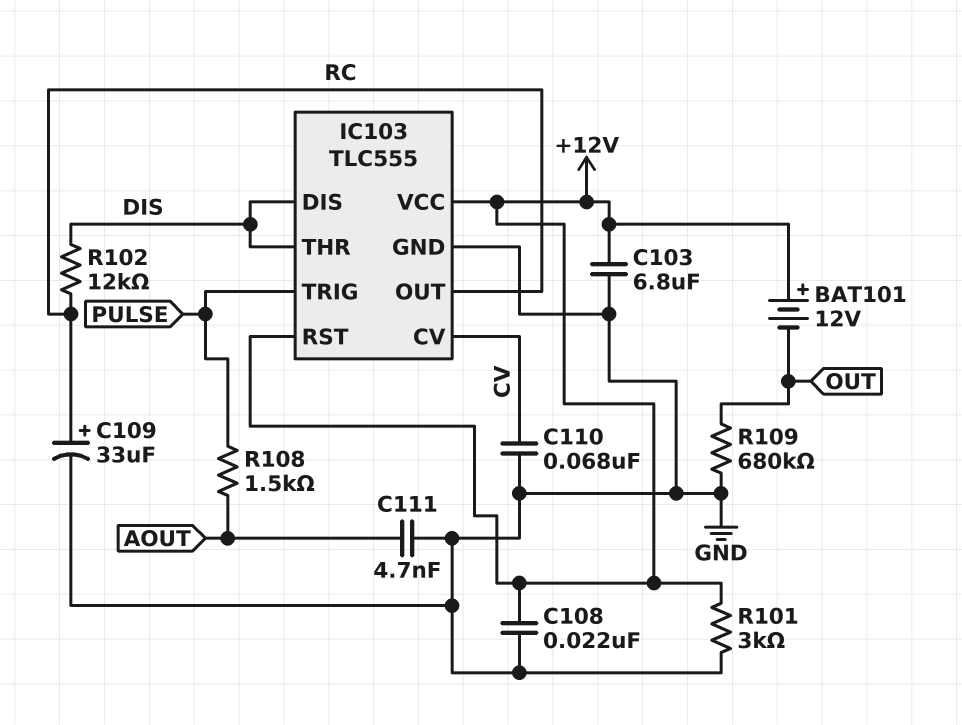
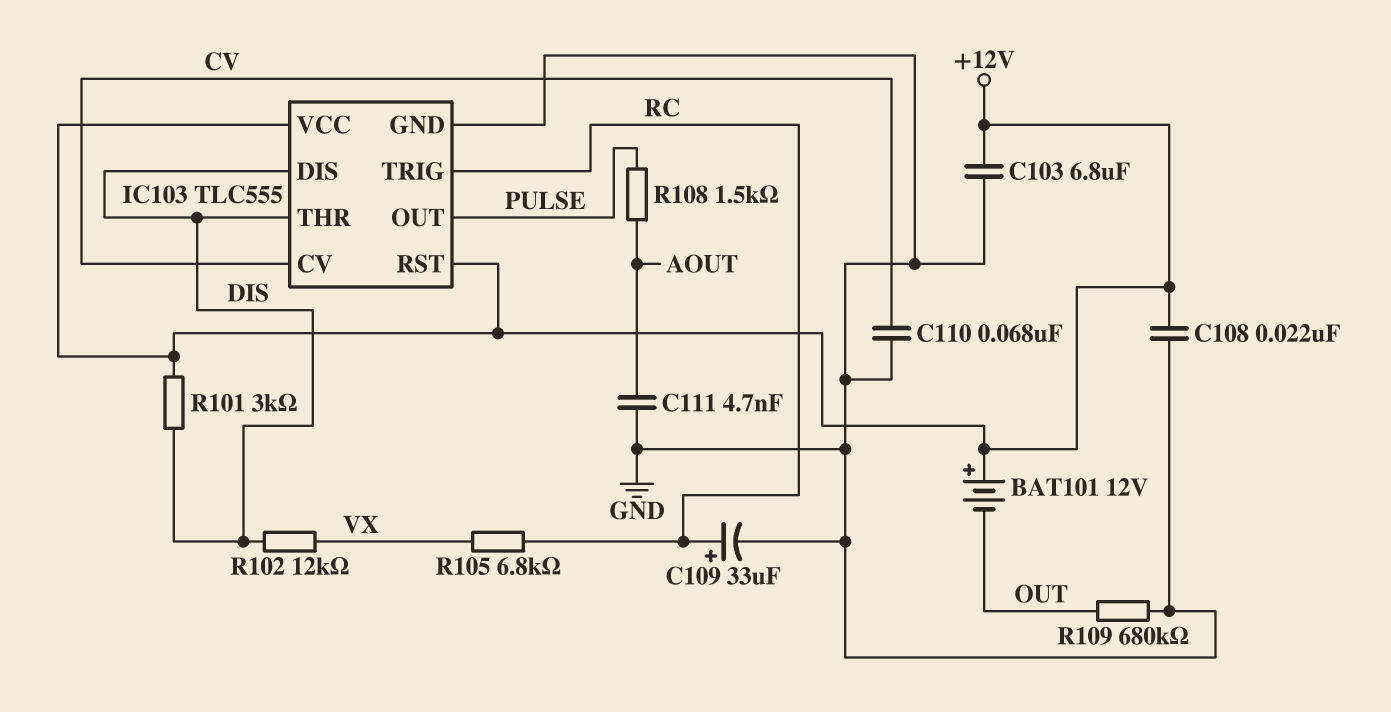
IC103 pin OUT: RC -> PULSE
IC103 pin TRIG: PULSE -> RC
R101: 3k (+12V, GND) -> 3k (+12V, DIS)
R102: 12k (DIS, RC) -> 12k (DIS, VX)
R105: none -> 6.8k (RC, VX)

